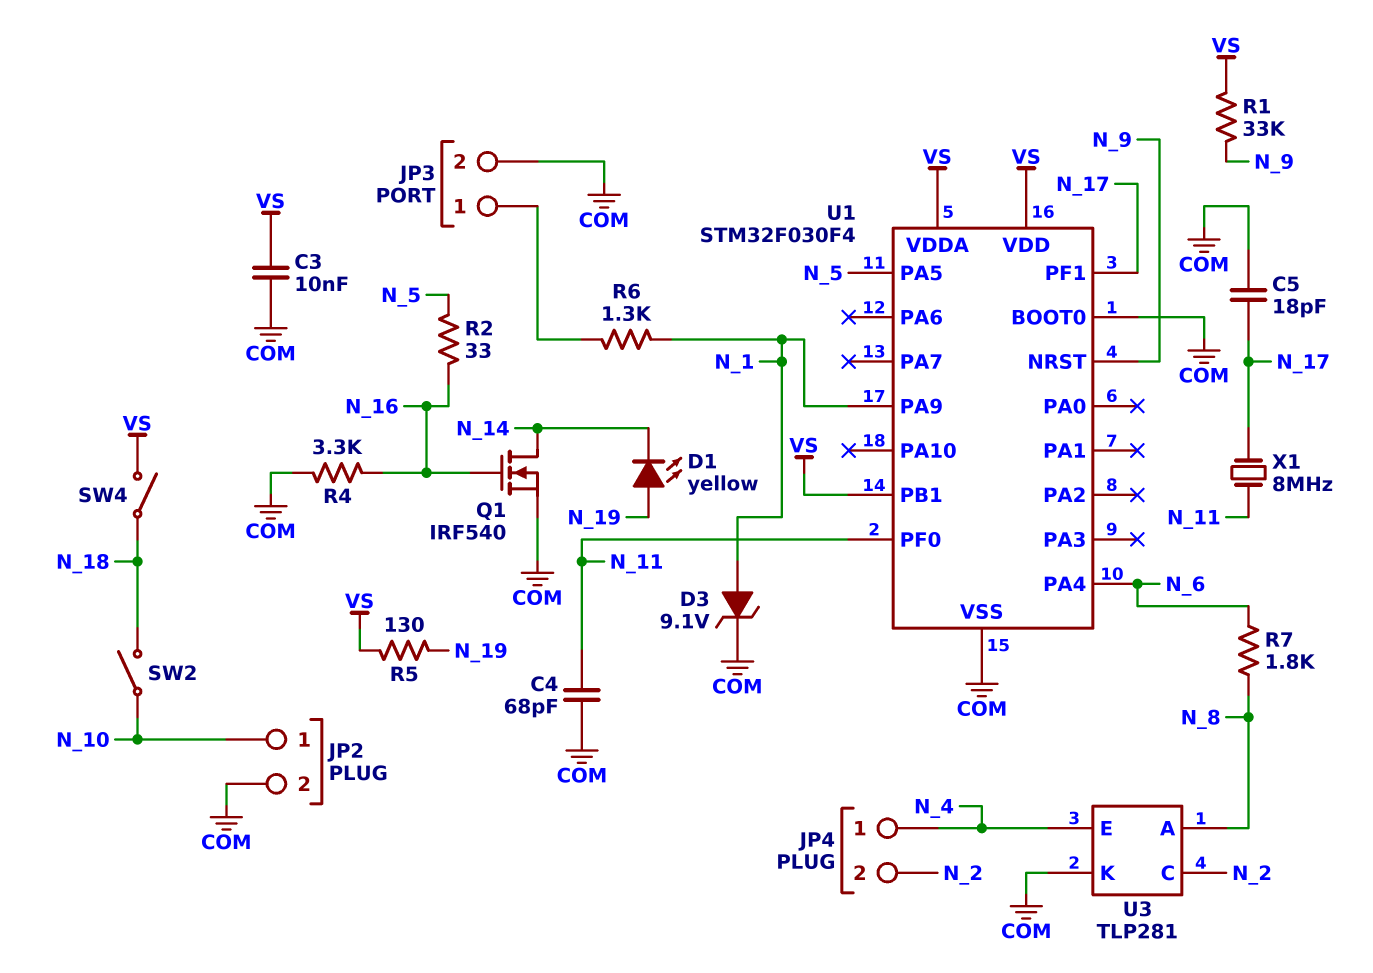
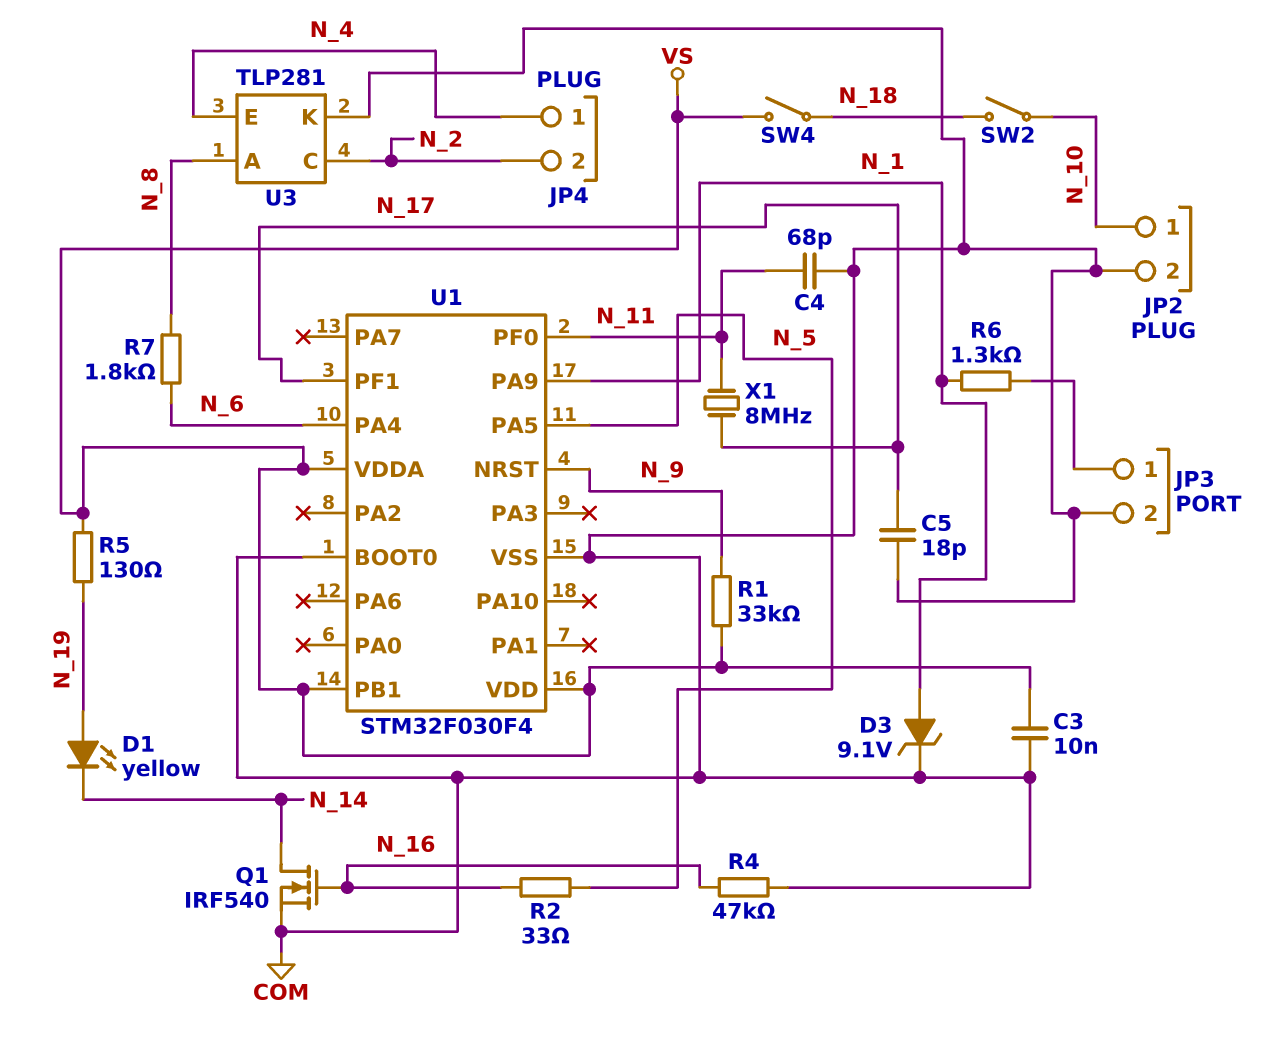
R4: 3.3k (COM, N_16) -> 47k (COM, N_16)

